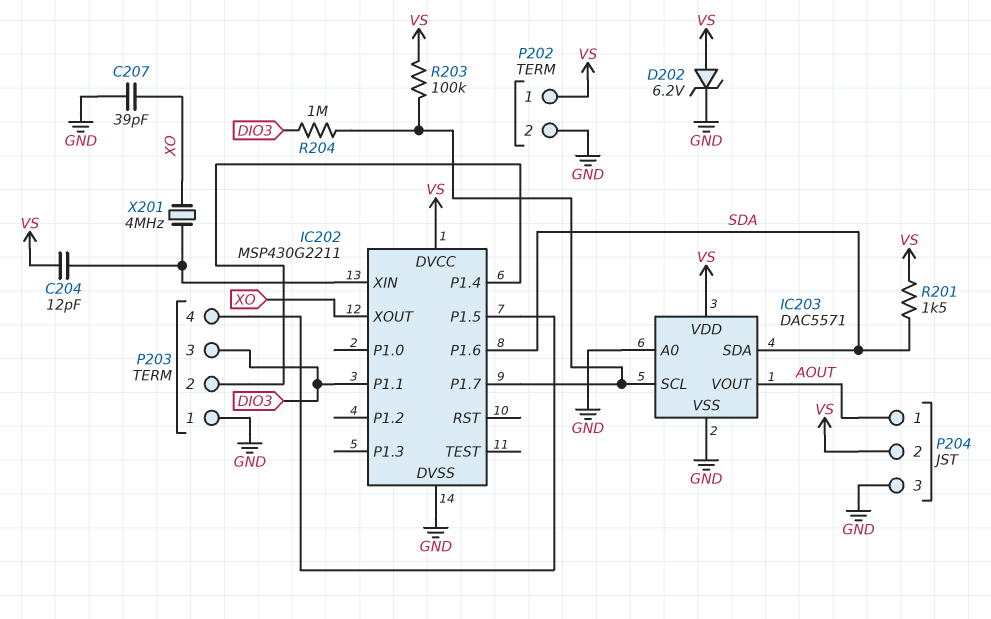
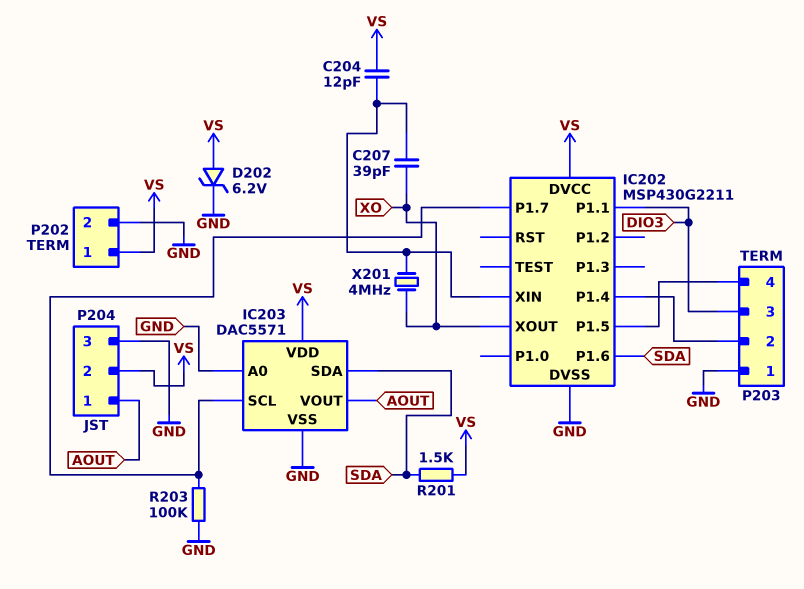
C207: 39pF (GND, XO) -> 39pF (IC202/XIN, XO)
R203: 100k (IC202/P1.7, VS) -> 100k (GND, IC202/P1.7)
R204: 1M (DIO3, IC202/P1.7) -> none

